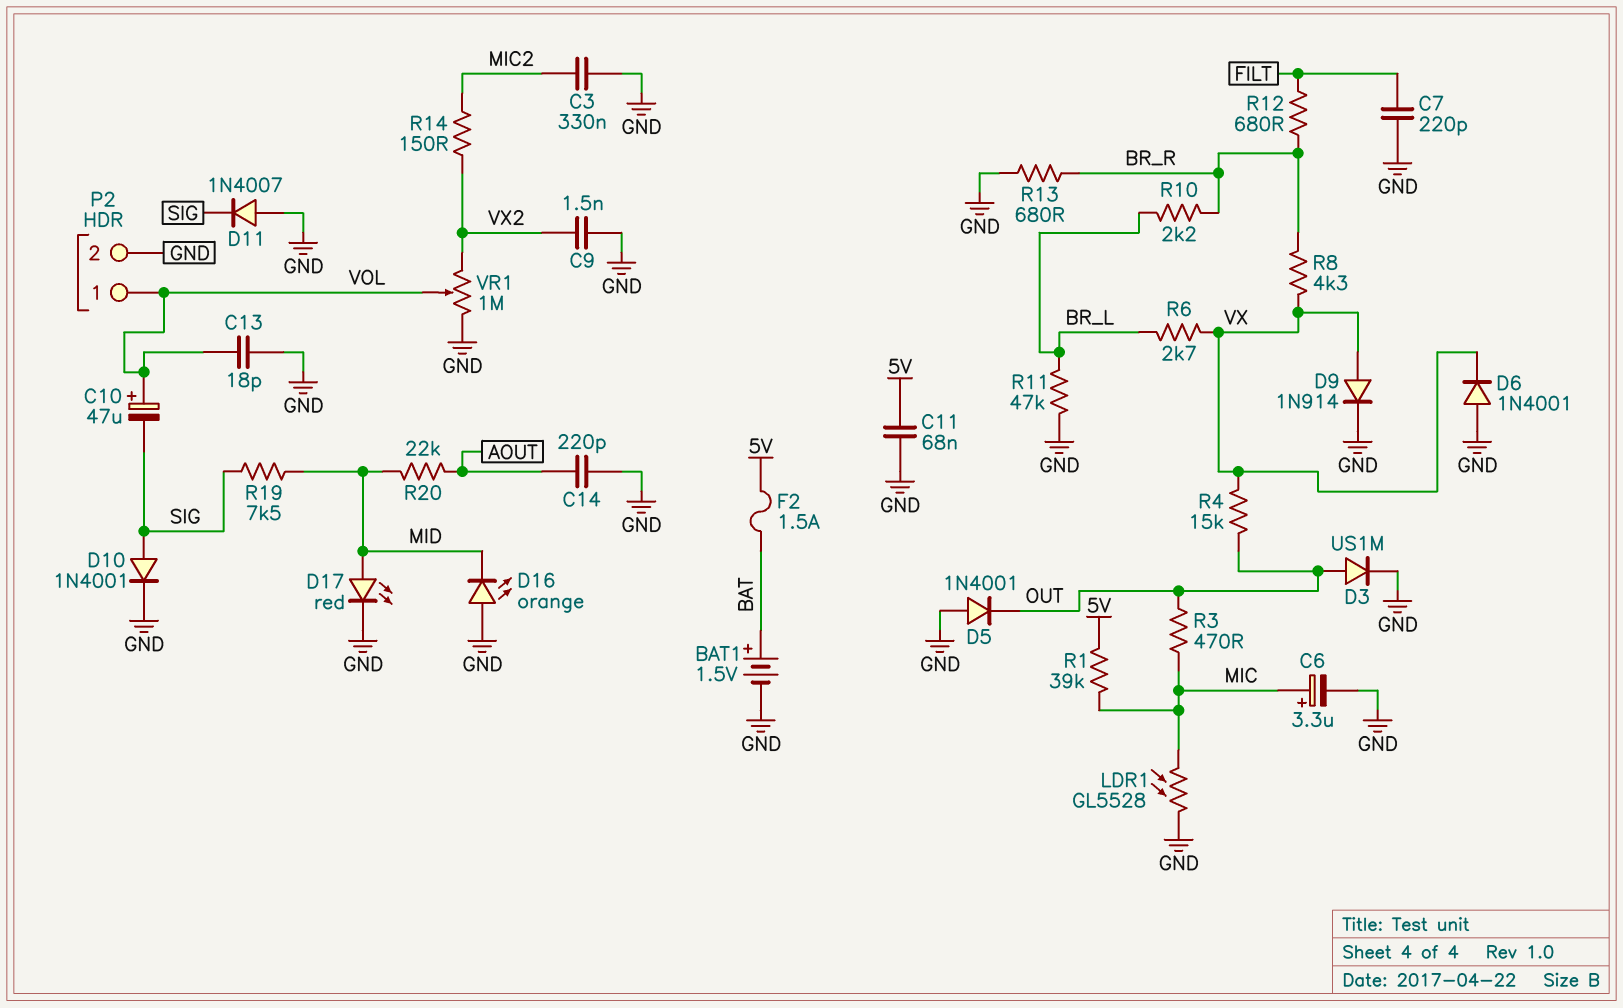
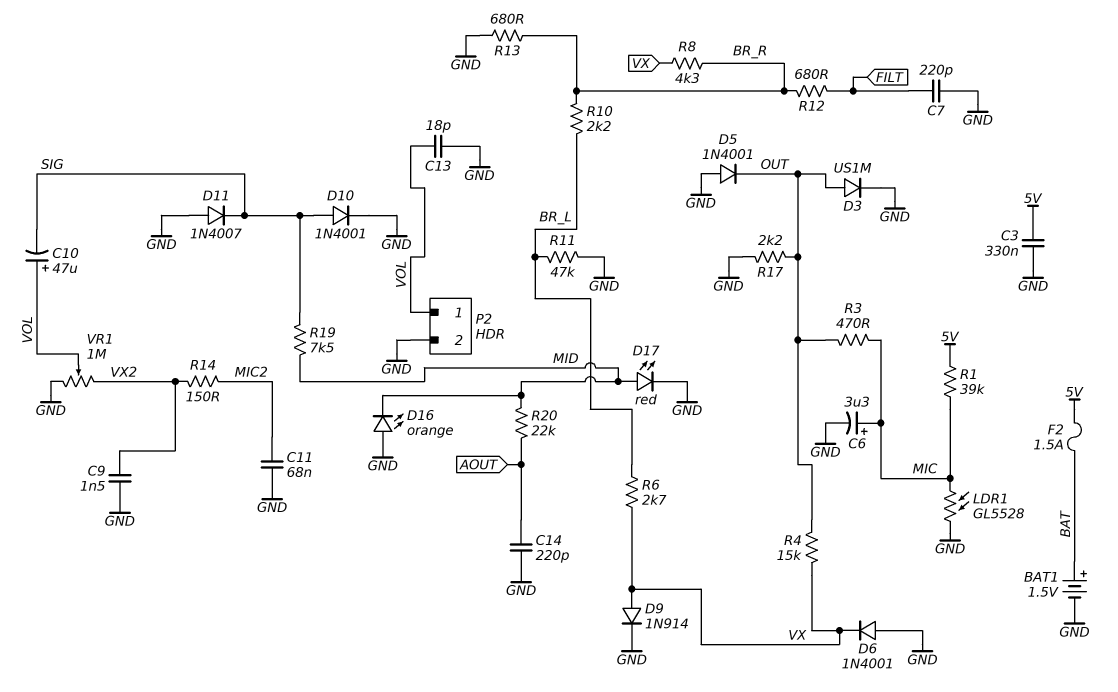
C3: 330nF (GND, MIC2) -> 330nF (5V, GND)
C11: 68nF (5V, GND) -> 68nF (GND, MIC2)
R17: none -> 2.2k (GND, OUT)

